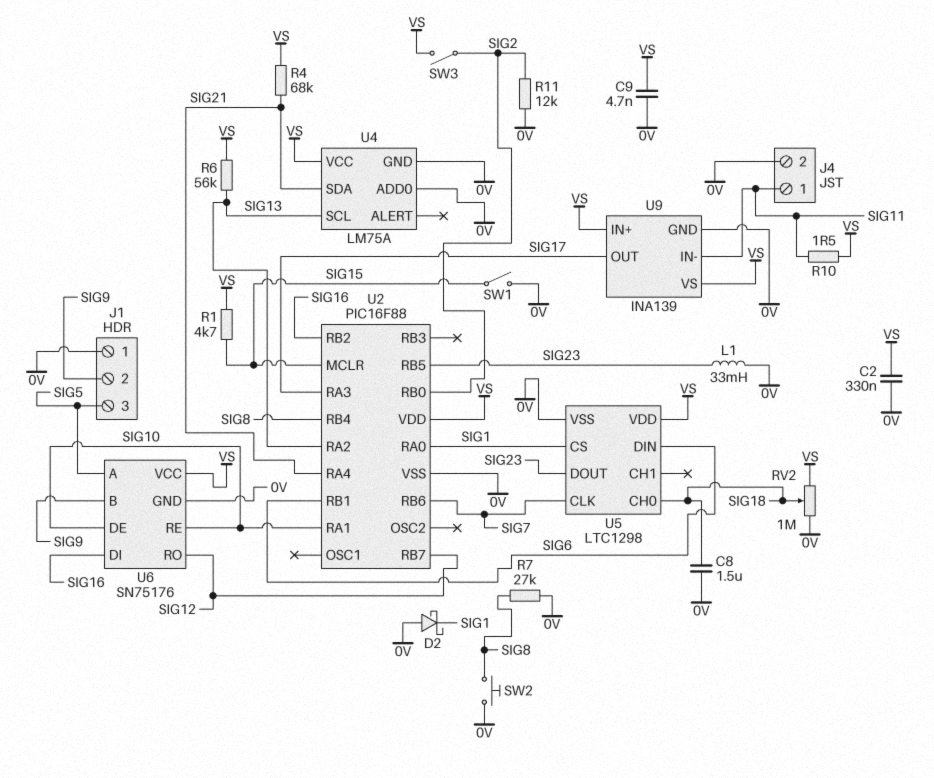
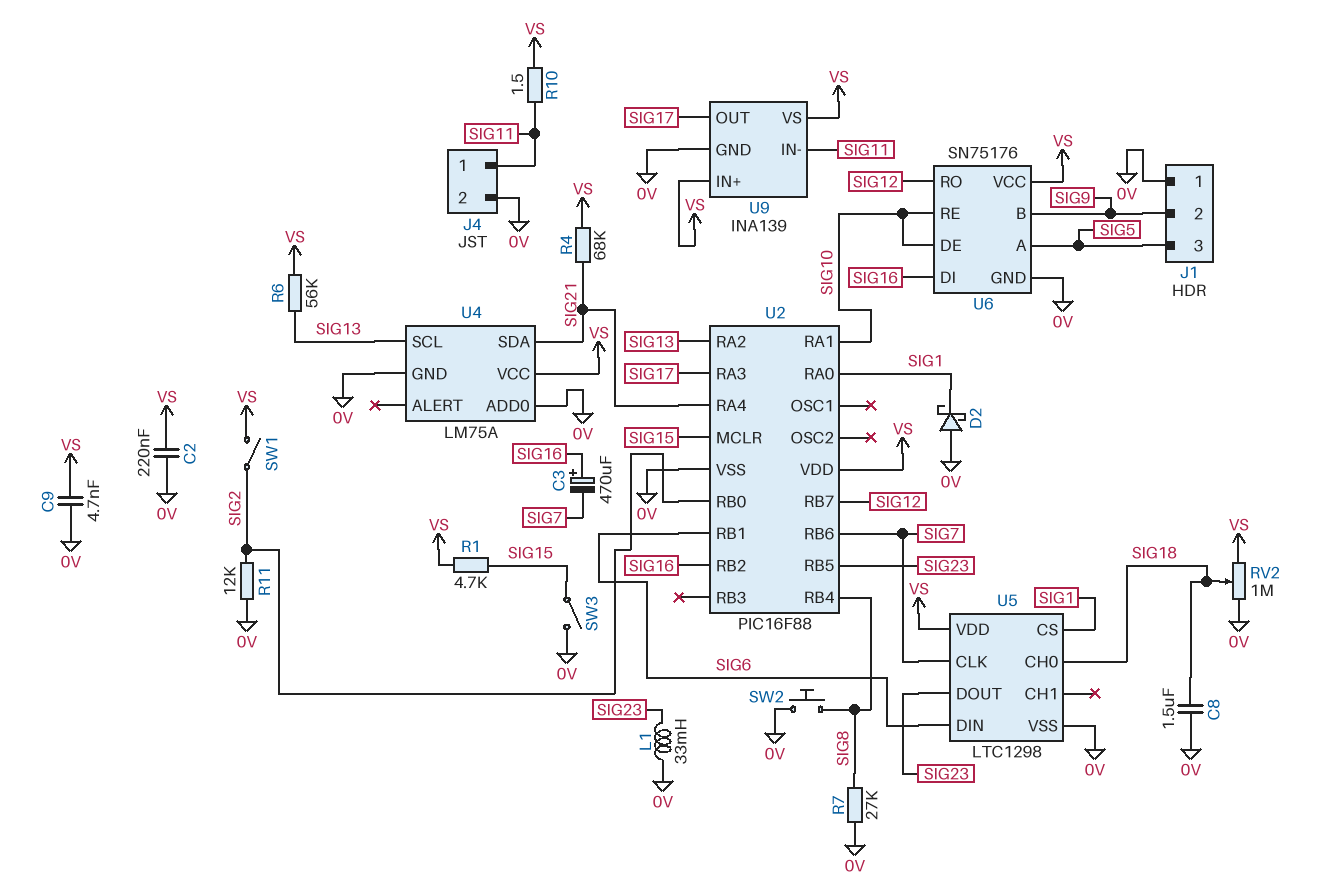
C2: 330nF (0V, VS) -> 220nF (0V, VS)
C3: none -> 470uF (plus SIG16, minus SIG7)
SW1: switch (0V, SIG15) -> switch (SIG2, VS)
SW3: switch (SIG2, VS) -> switch (0V, SIG15)

